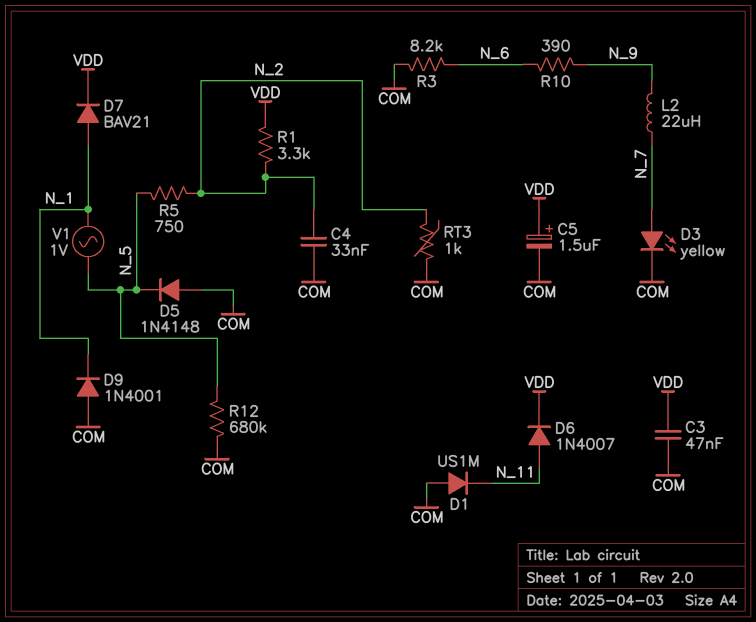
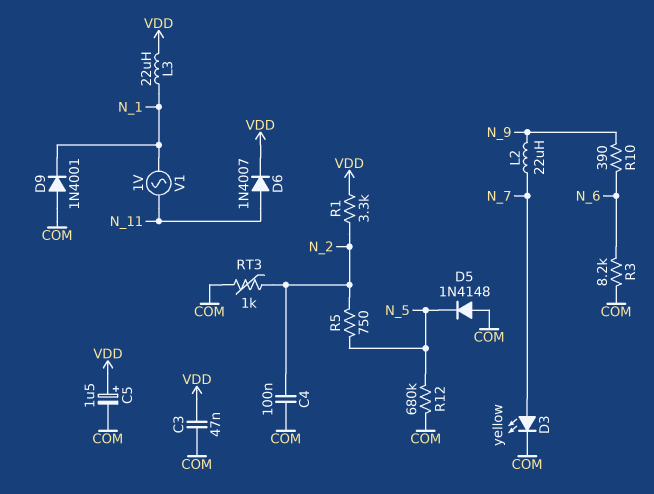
C4: 33nF (COM, N_2) -> 100nF (COM, N_2)
D1: diode US1M (A COM, K N_11) -> none
D7: diode BAV21 (A N_1, K VDD) -> none
L3: none -> 22uH (N_1, VDD)
V1: AC 1V (N_1, N_5) -> AC 1V (N_1, N_11)

